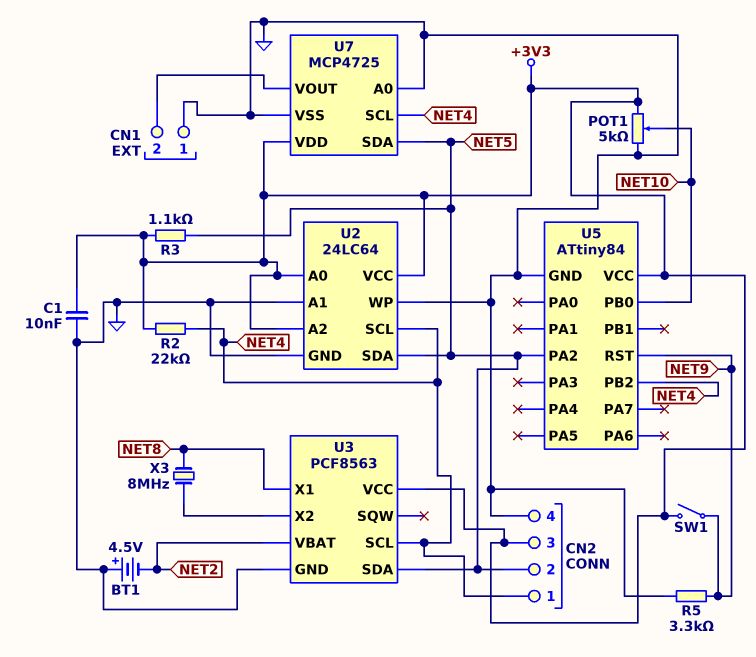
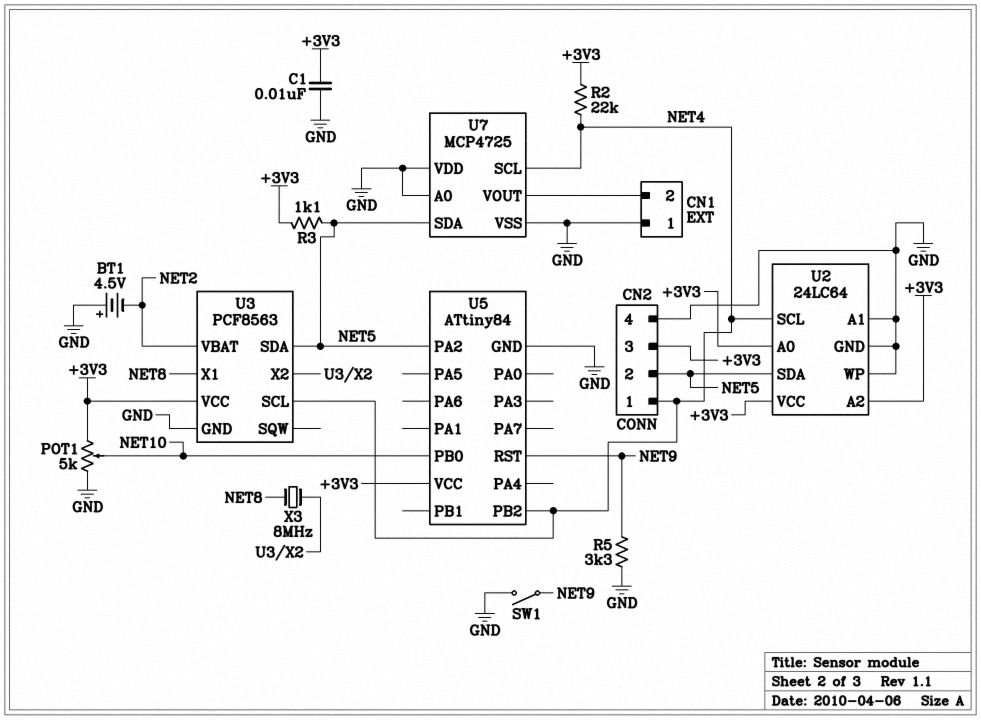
SW1: switch (+3V3, NET9) -> switch (GND, NET9)
U7 pin VDD: +3V3 -> GND

